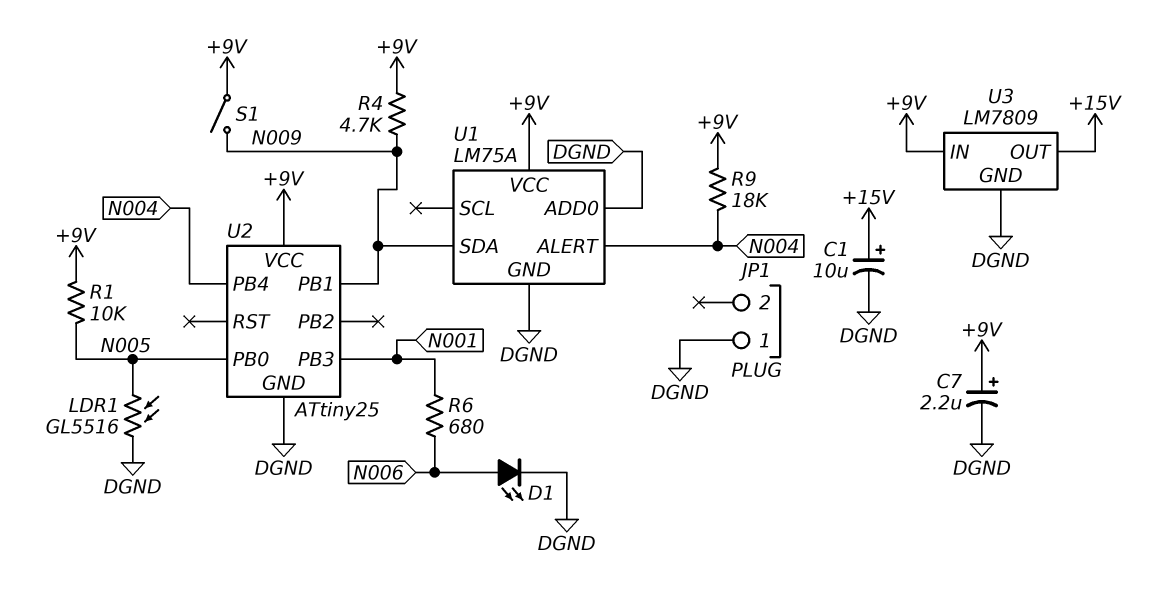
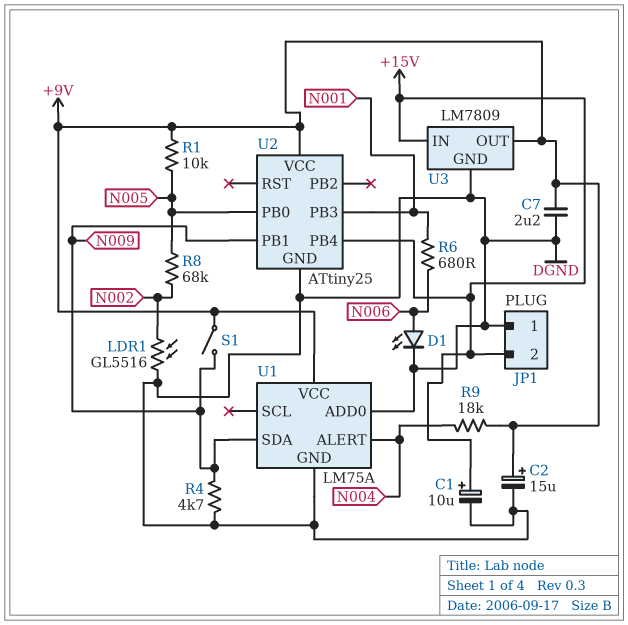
C2: none -> 15uF (plus +9V, minus DGND)
C7: 2.2uF (plus +9V, minus DGND) -> 2.2uF (+9V, DGND)
JP1 pin 2: none -> +15V
LDR1: GL5516 (DGND, N005) -> GL5516 (DGND, N002)
R4: 4.7k (+9V, N009) -> 4.7k (DGND, N009)
R8: none -> 68k (N002, N005)
U2 pin PB4: N004 -> +15V
U3 pin IN: +9V -> +15V
U3 pin OUT: +15V -> +9V

